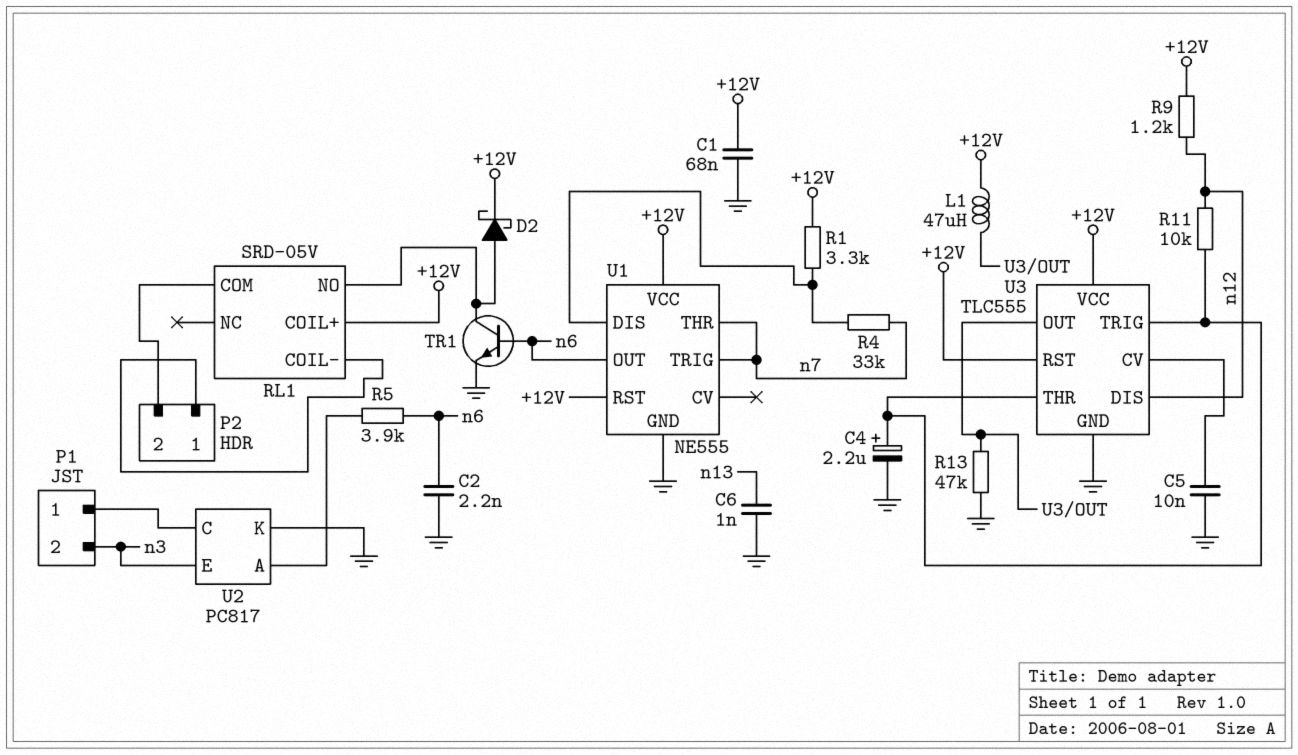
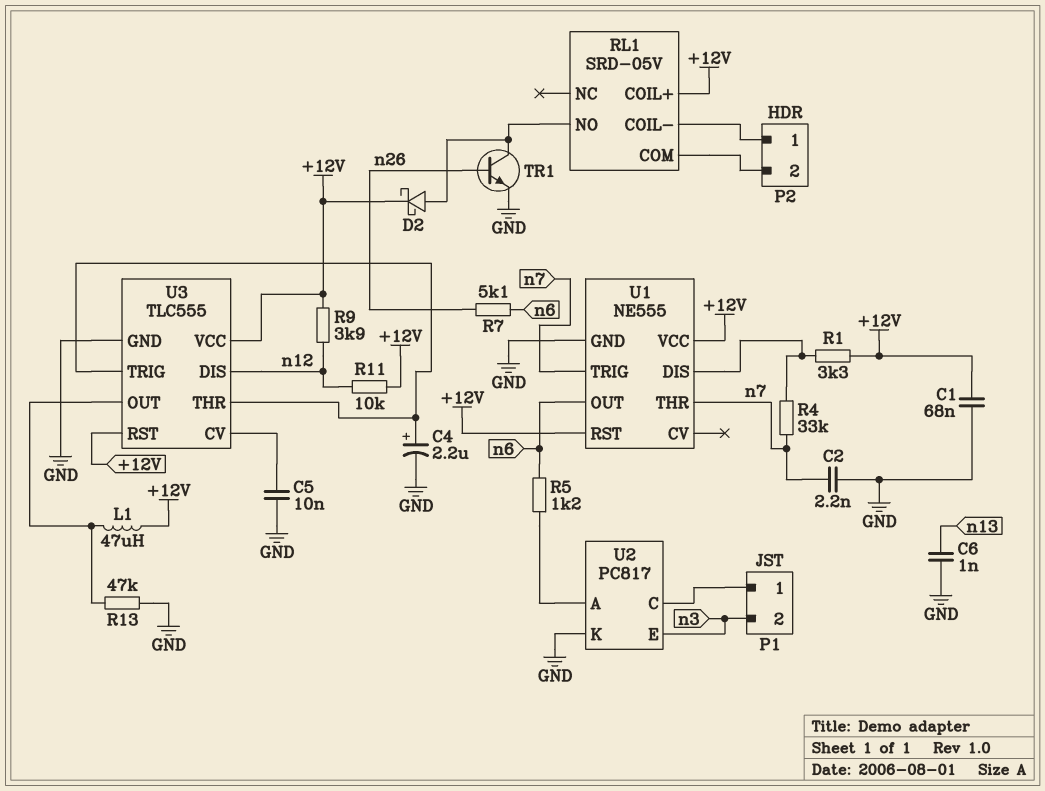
C2: 2.2nF (GND, n6) -> 2.2nF (GND, n7)
R5: 3.9k (U2/A, n6) -> 1.2k (U2/A, n6)
R7: none -> 5.1k (n6, n26)
R9: 1.2k (+12V, n12) -> 3.9k (+12V, n12)
R11: 10k (U3/THR, n12) -> 10k (+12V, n12)
TR1: NPN (B n6, C RL1/NO, E GND) -> NPN (B n26, C RL1/NO, E GND)

